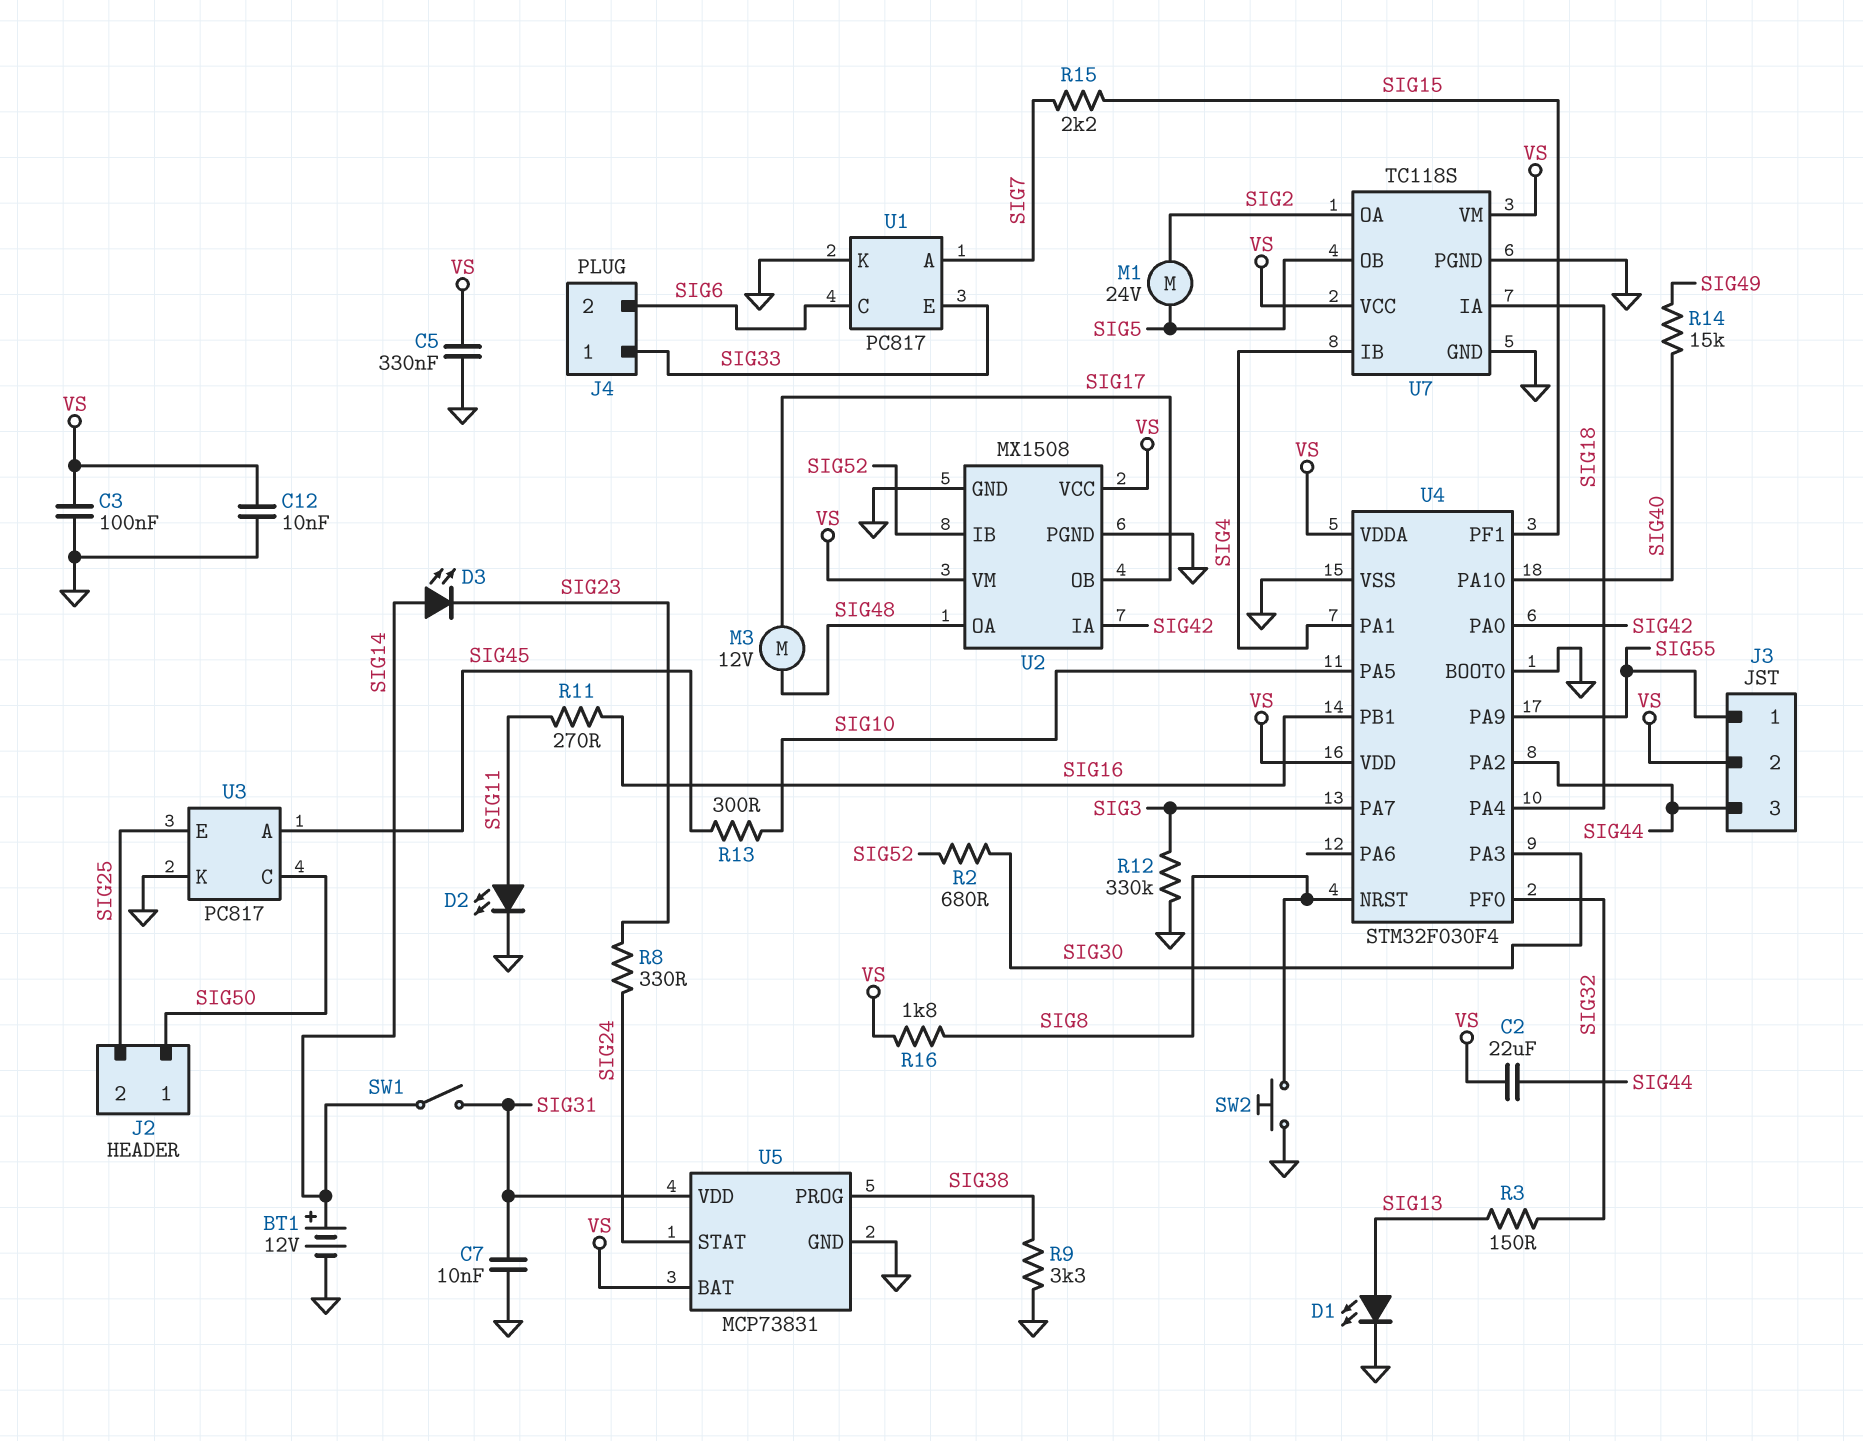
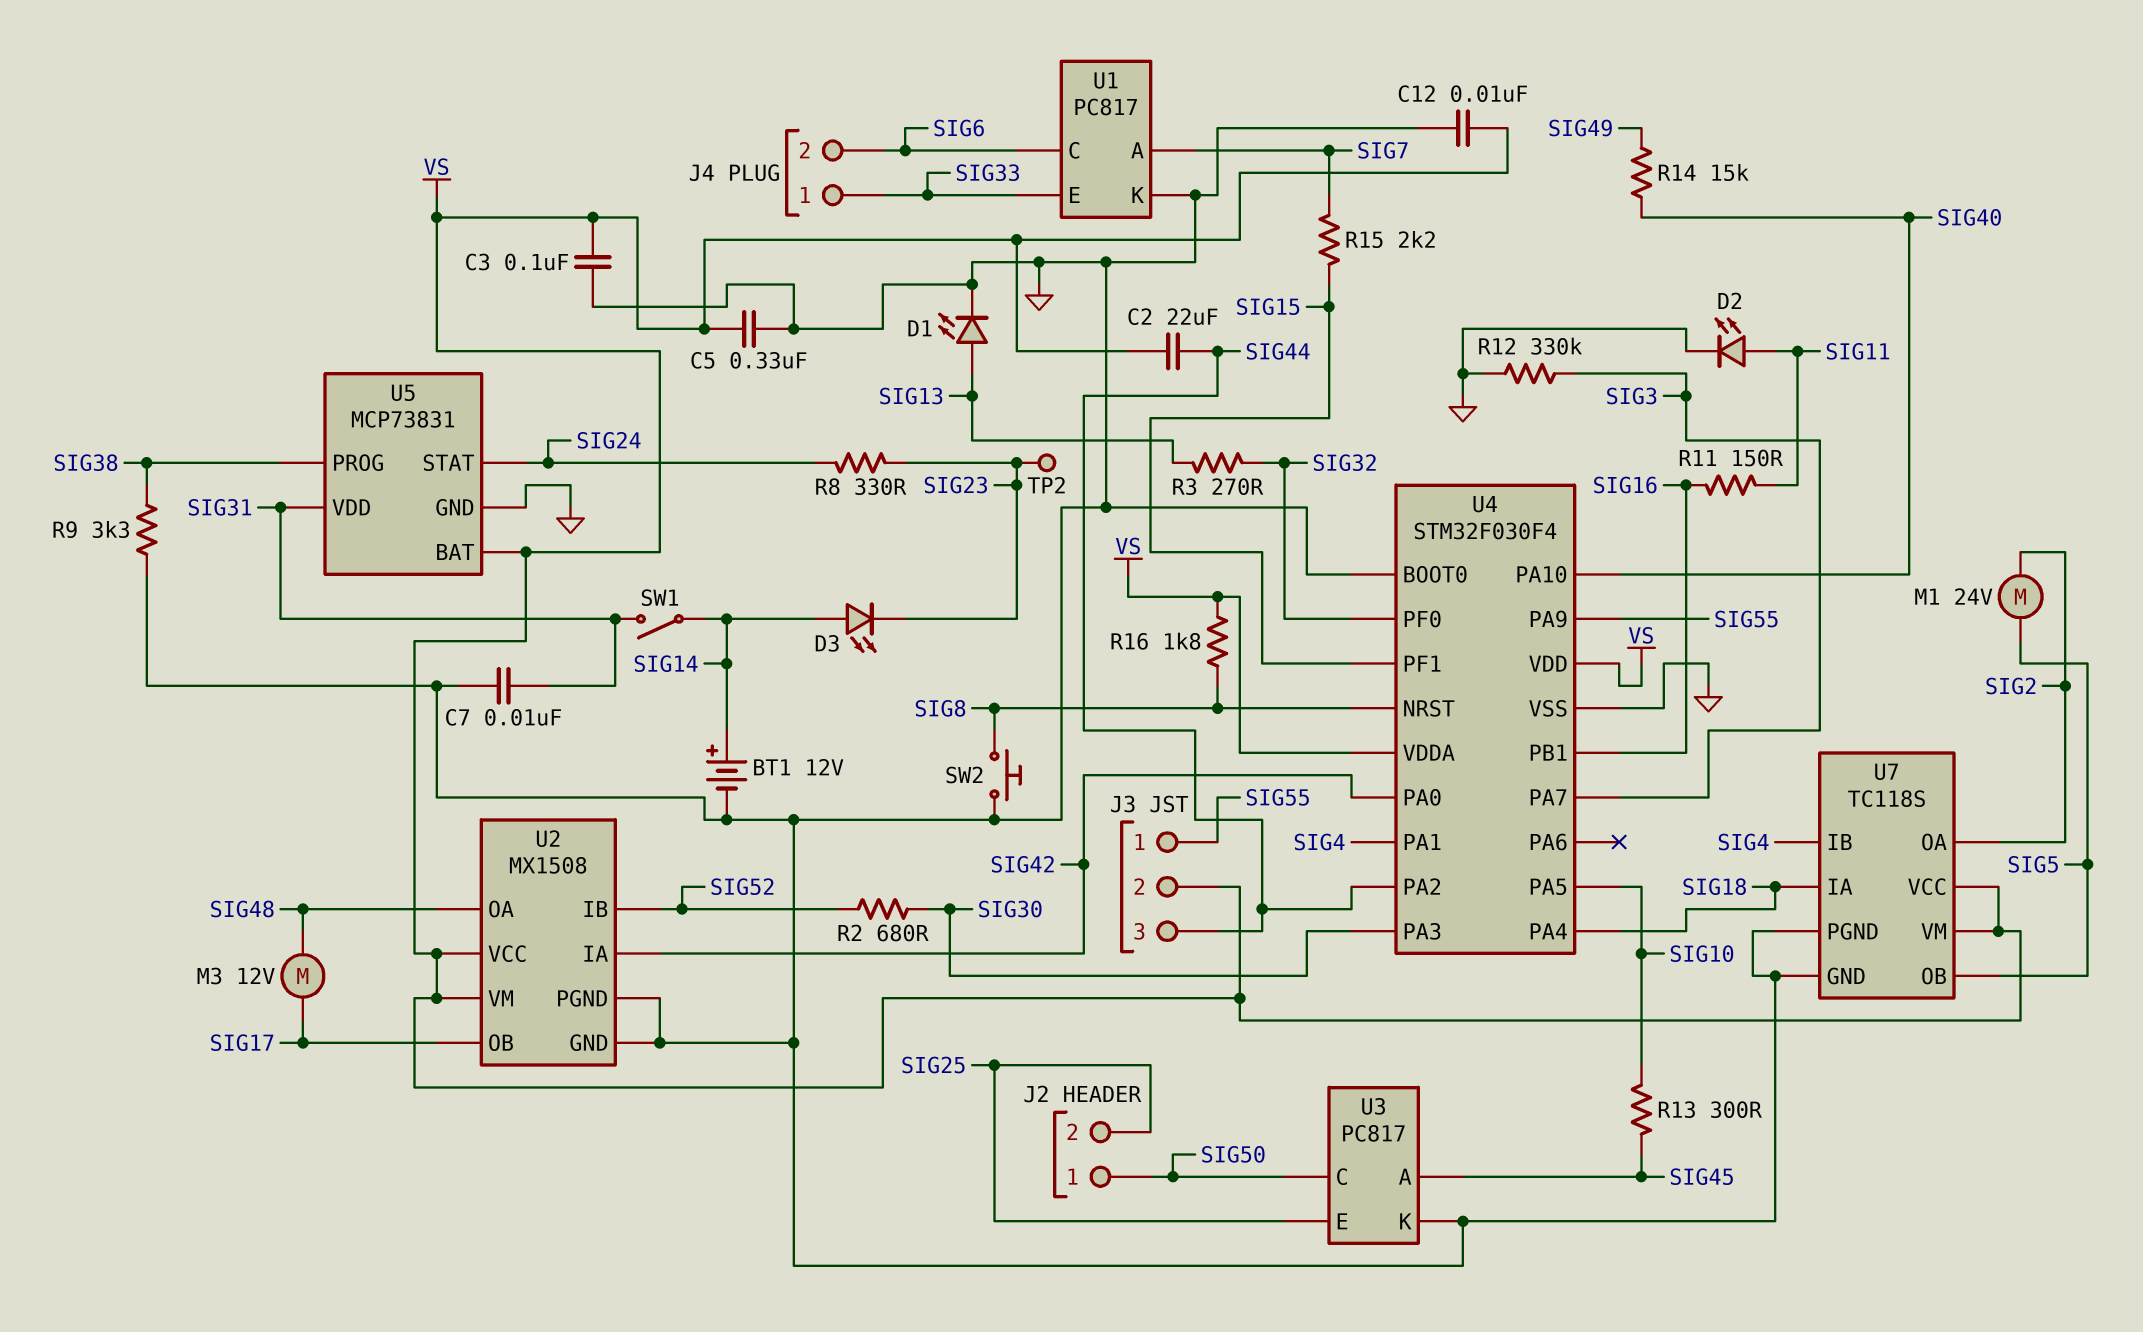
R3: 150 (SIG13, SIG32) -> 270 (SIG13, SIG32)
R11: 270 (SIG11, SIG16) -> 150 (SIG11, SIG16)
TP2: none -> test point (SIG23)

